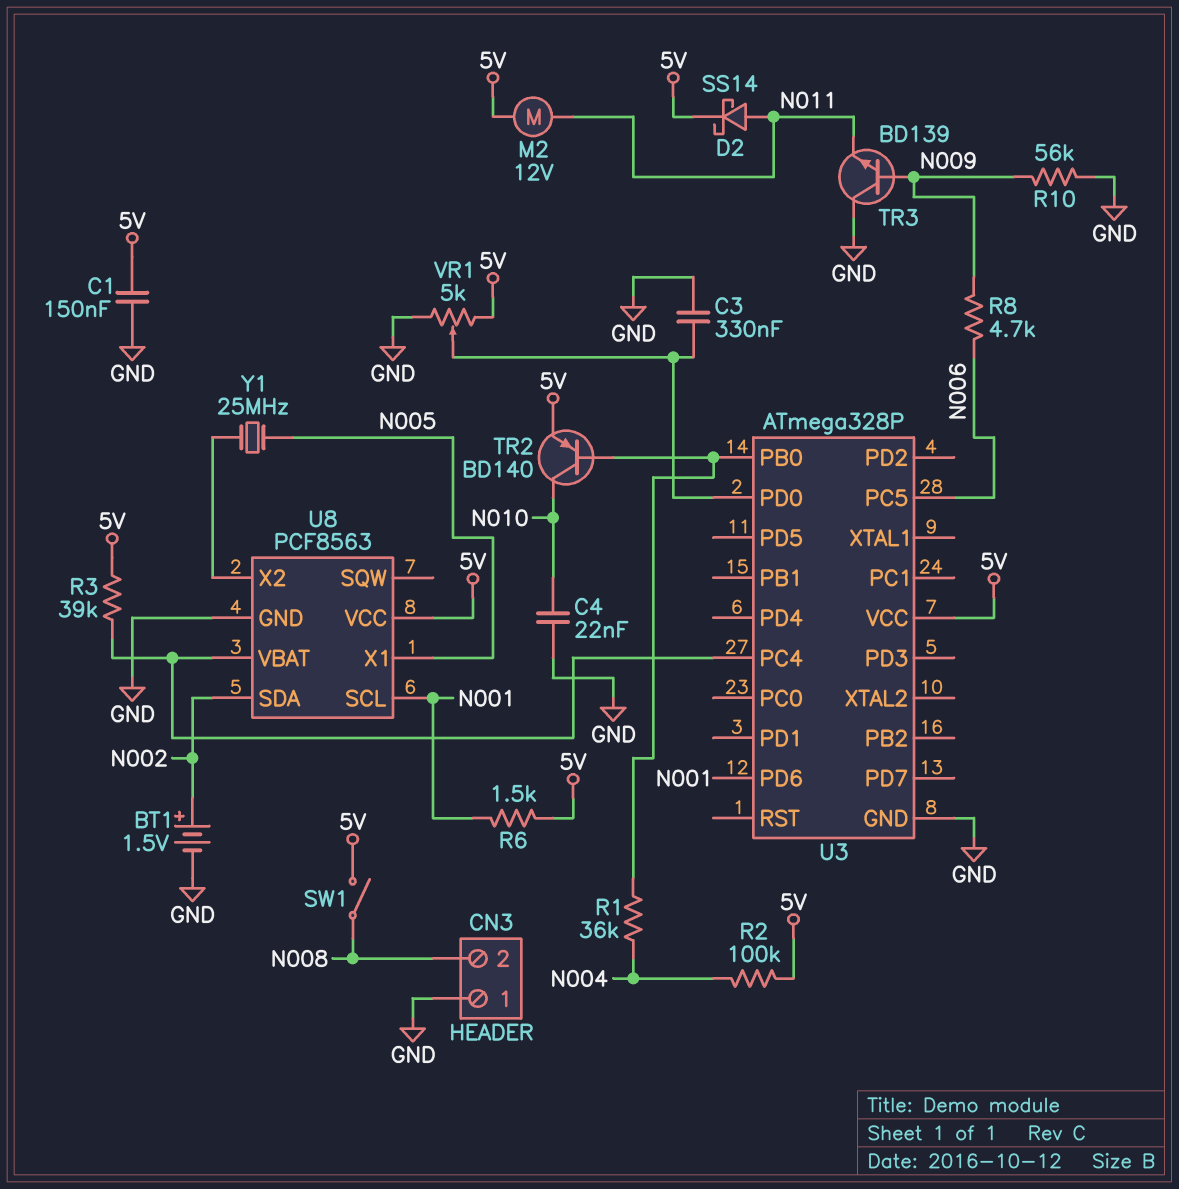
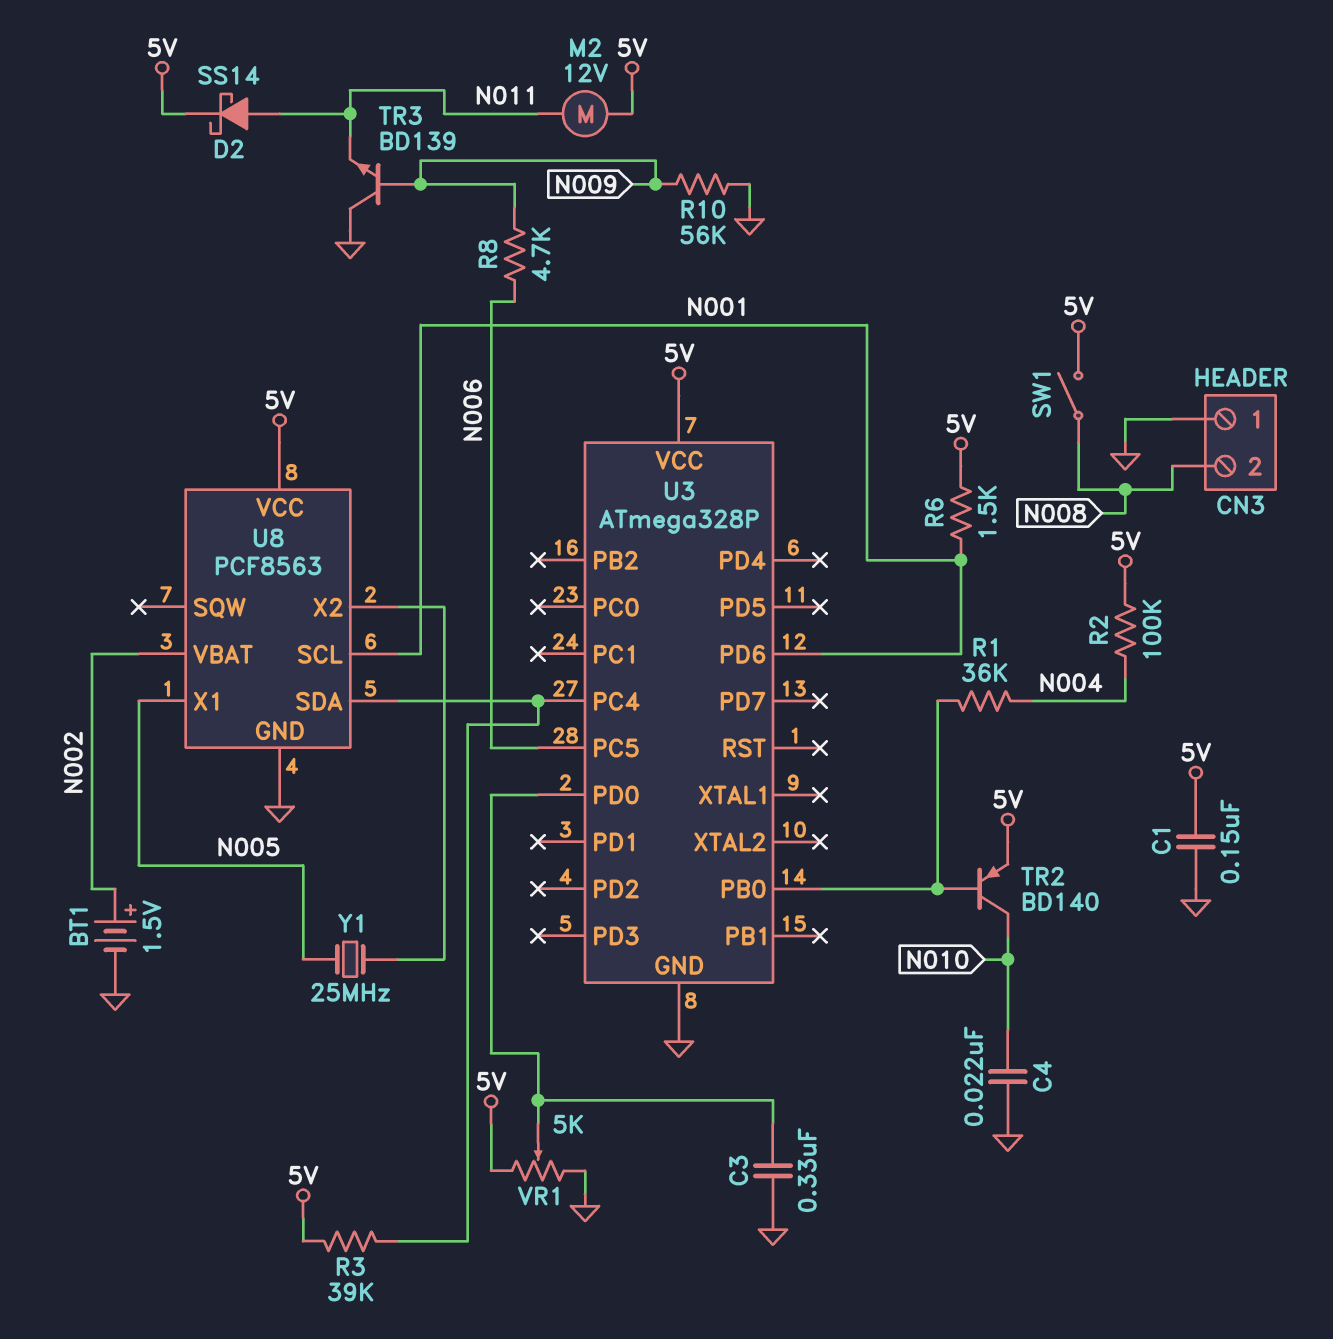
U8 pin SDA: N002 -> U3/PC4
U8 pin VBAT: U3/PC4 -> N002

